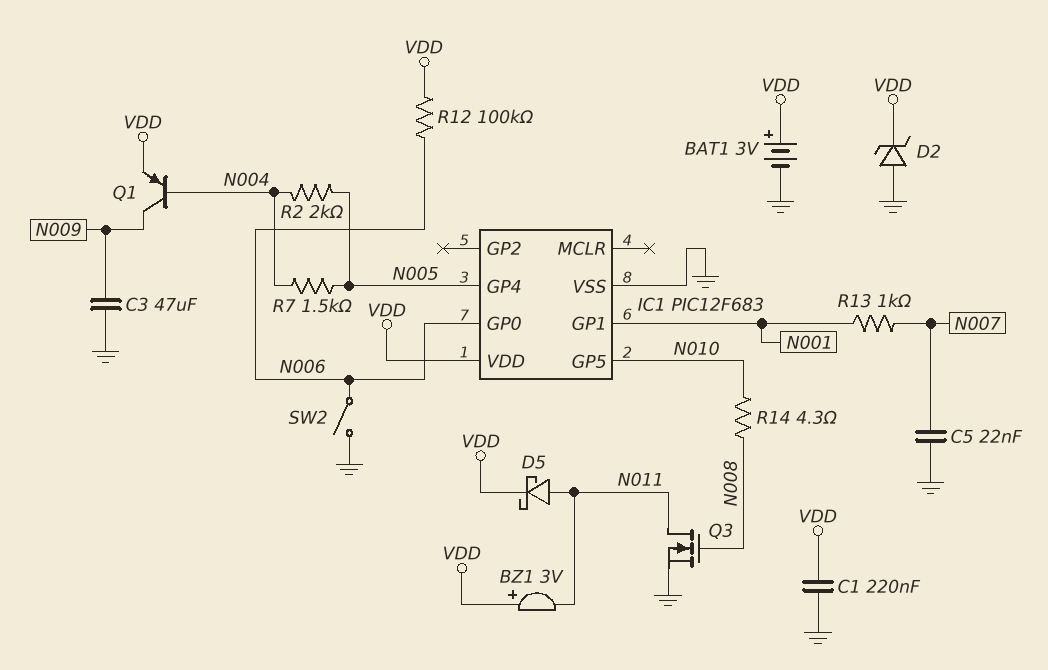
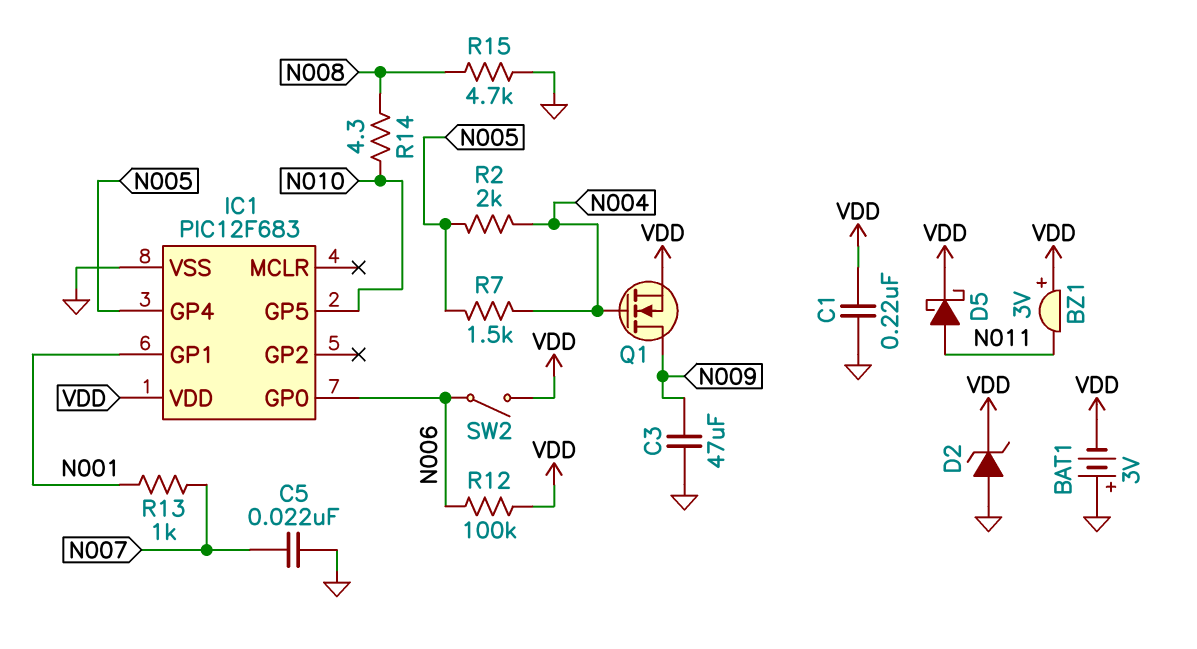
BAT1: 3V (plus VDD, minus GND) -> 3V (plus GND, minus VDD)
Q1: PNP (B N004, C N009, E VDD) -> NMOS (G N004, D N009, S VDD)
Q3: NMOS (G N008, D N011, S GND) -> none
R15: none -> 4.7k (GND, N008)
SW2: switch (GND, N006) -> switch (N006, VDD)

